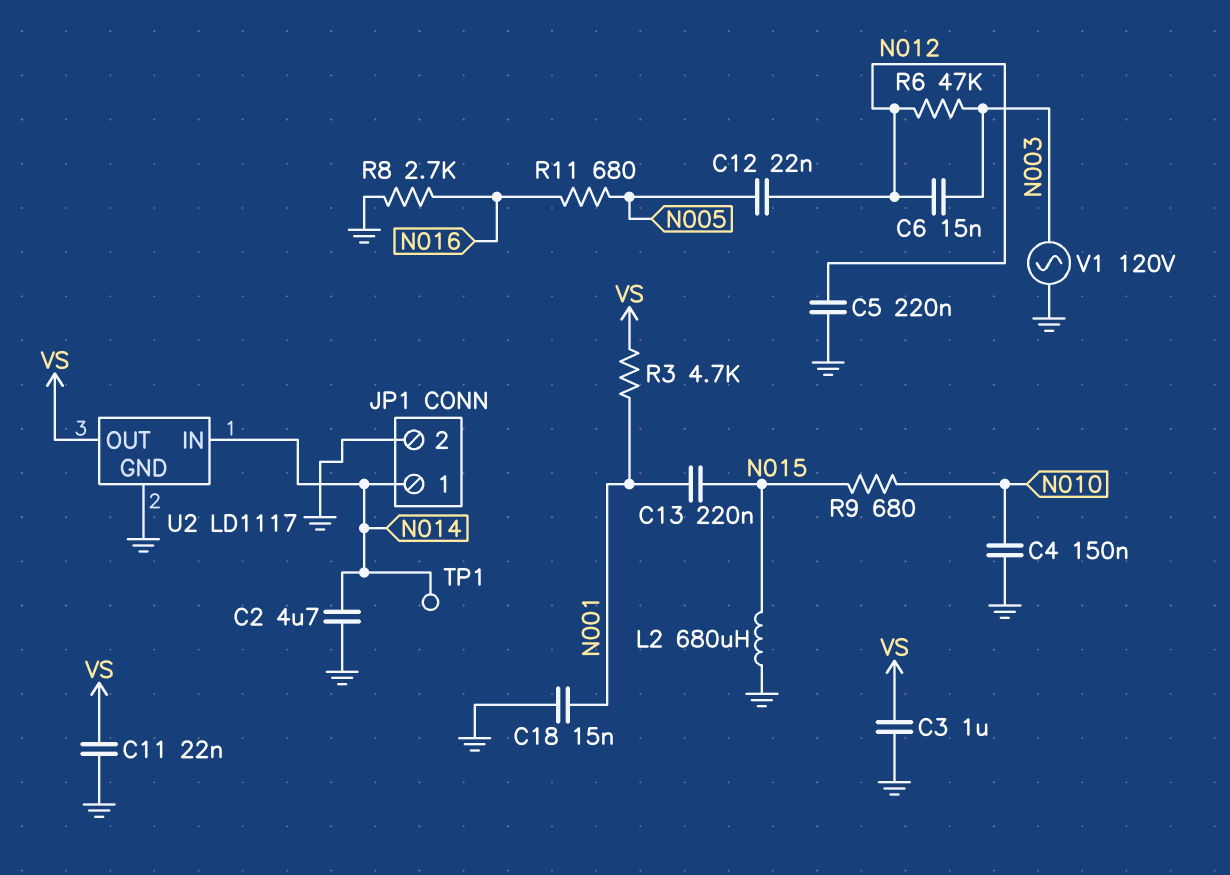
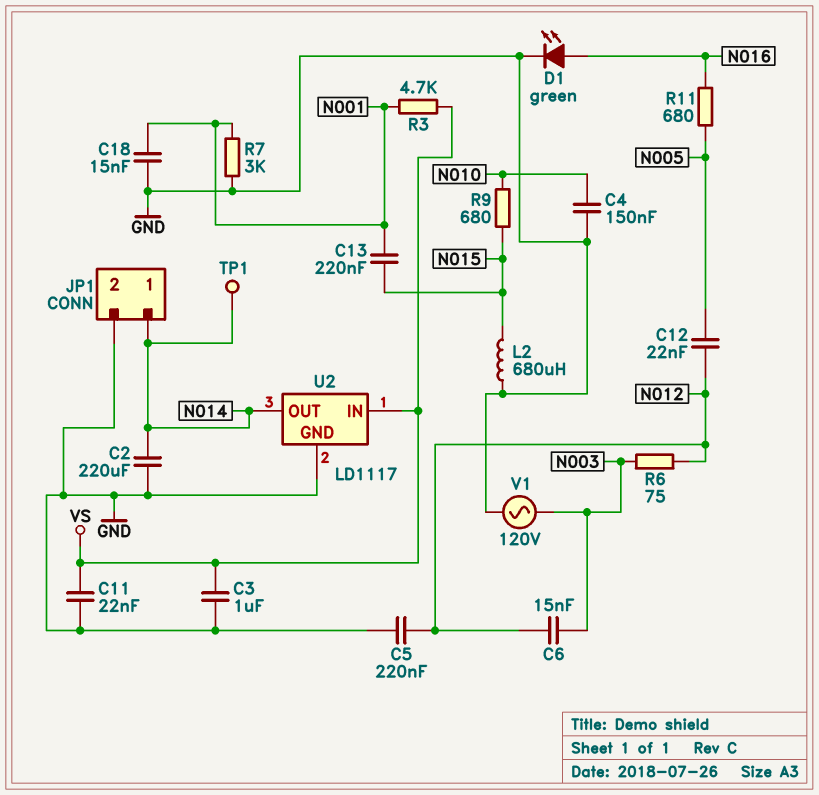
C2: 4.7uF (GND, N014) -> 220uF (GND, N014)
D1: none -> LED green (A N016, K GND)
R6: 47k (N003, N012) -> 75 (N003, N012)
R7: none -> 3k (GND, N001)
R8: 2.7k (GND, N016) -> none
U2 pin IN: N014 -> VS
U2 pin OUT: VS -> N014

